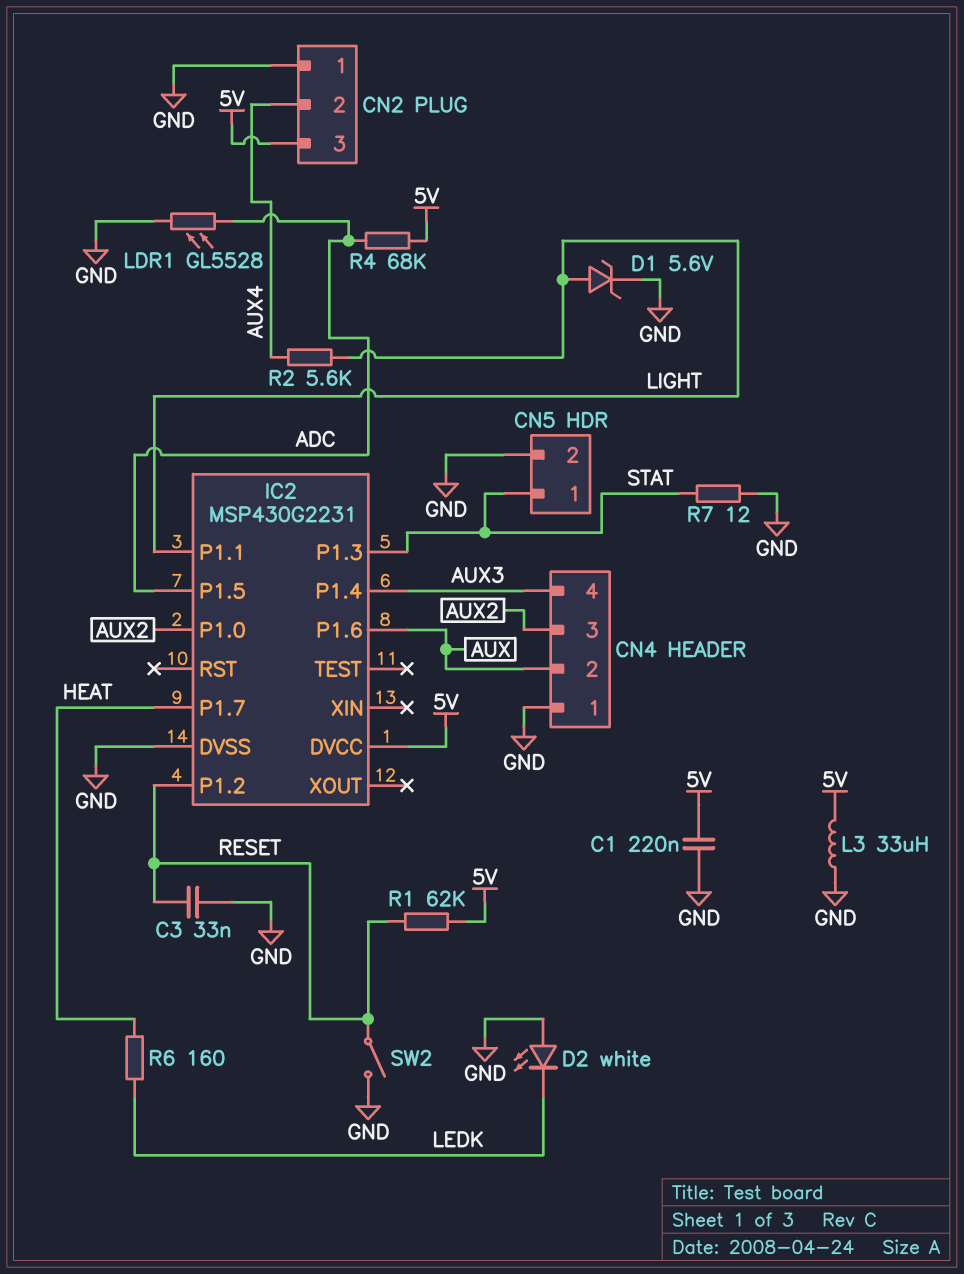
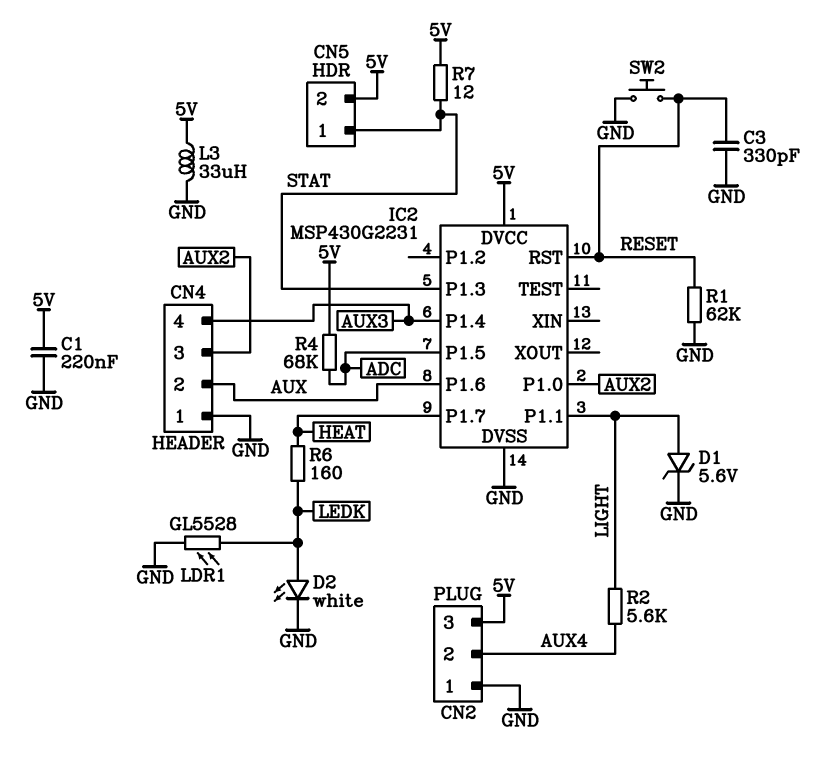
C3: 33nF (GND, RESET) -> 330pF (GND, RESET)
CN5 pin 2: GND -> 5V
D2: LED white (A GND, K LEDK) -> LED white (A LEDK, K GND)
IC2 pin P1.2: RESET -> none
IC2 pin RST: none -> RESET
LDR1: GL5528 (ADC, GND) -> GL5528 (GND, LEDK)
R1: 62k (5V, RESET) -> 62k (GND, RESET)
R7: 12 (GND, STAT) -> 12 (5V, STAT)
SW2: switch (GND, RESET) -> button (GND, RESET)

